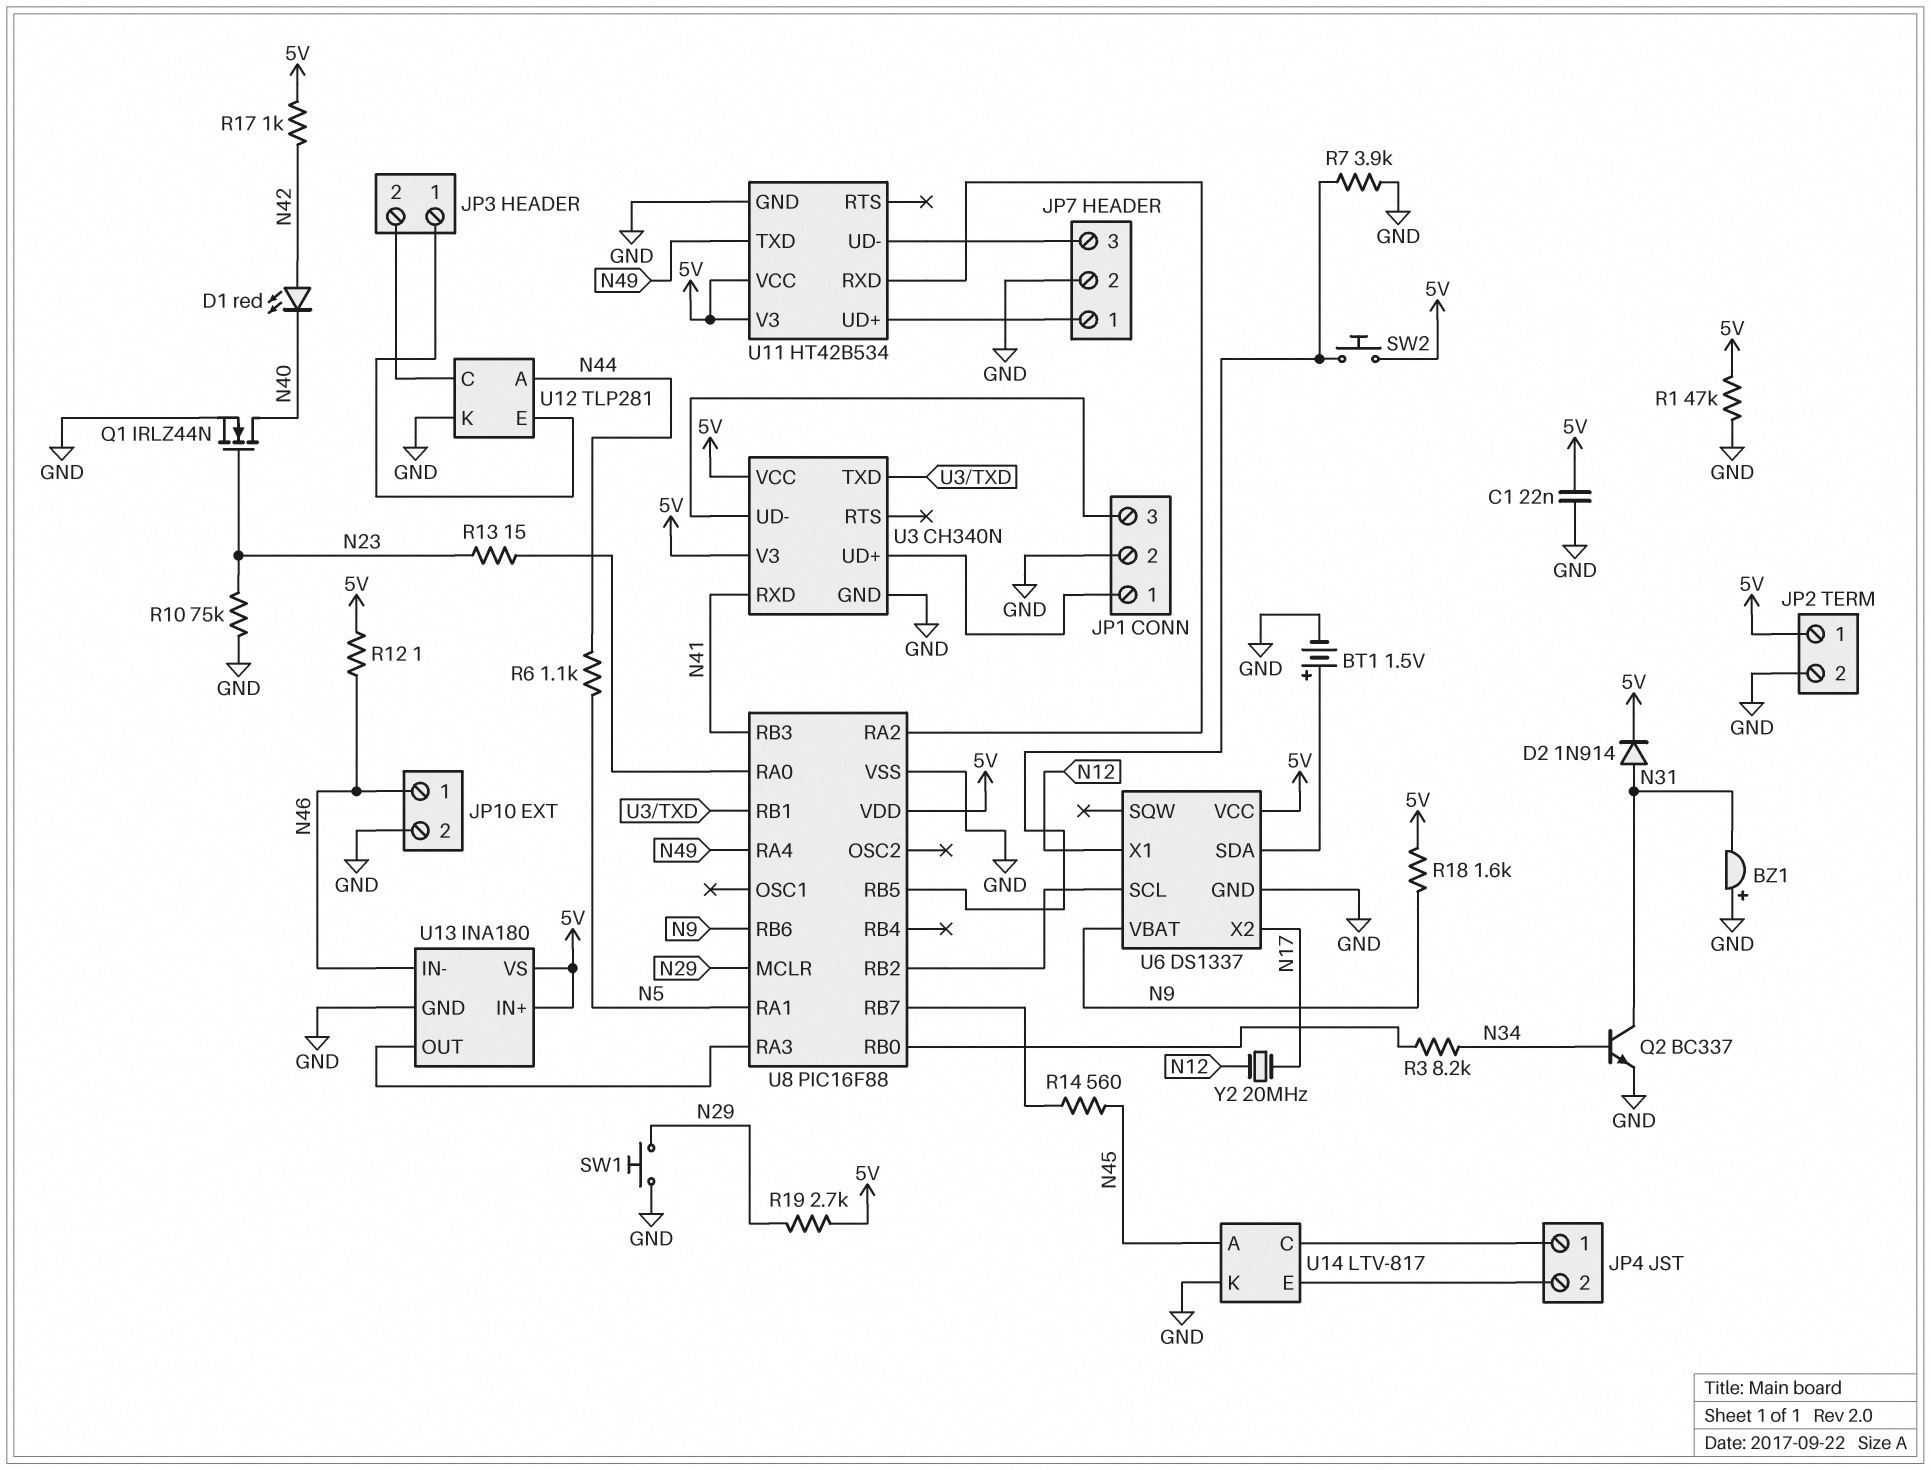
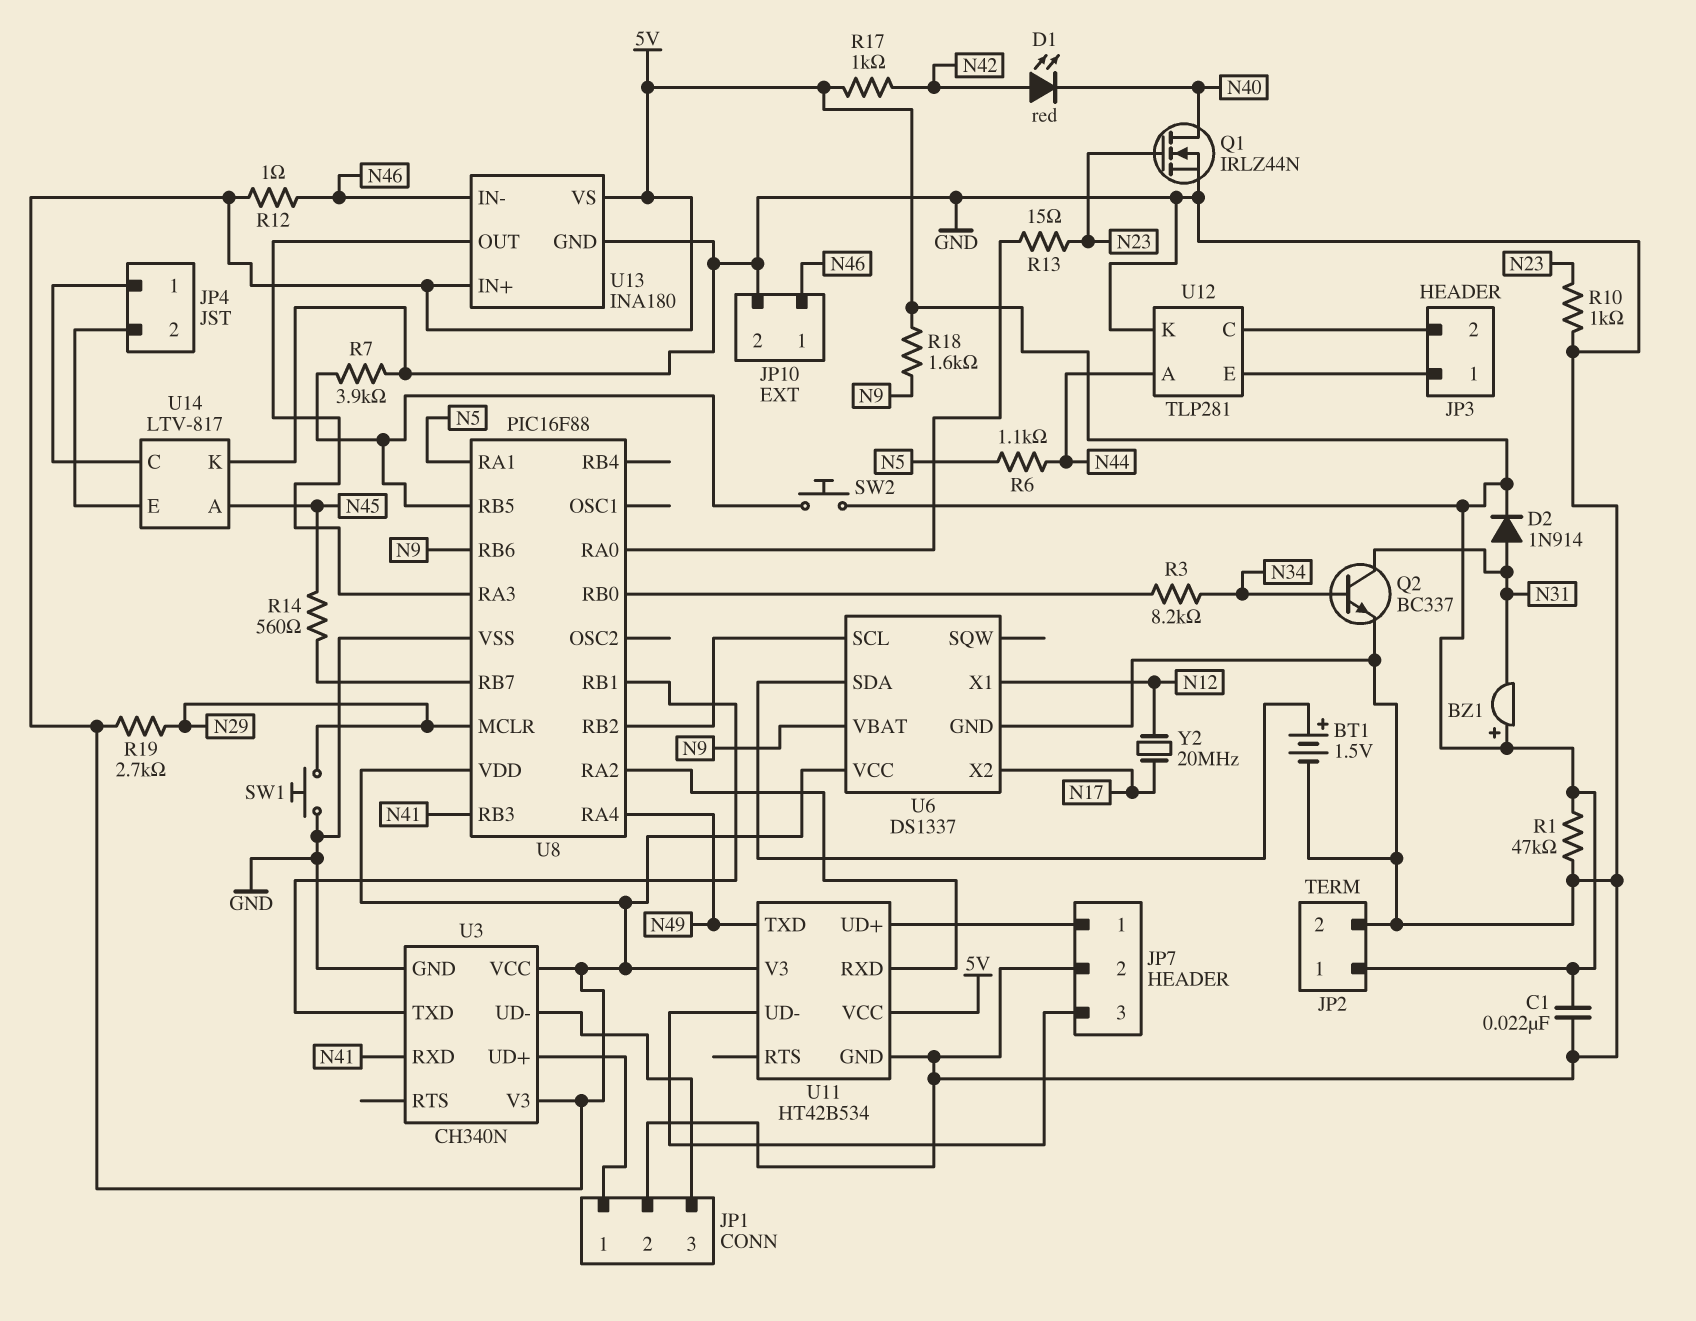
BZ1: buzzer (plus GND, minus N31) -> buzzer (plus 5V, minus N31)
R10: 75k (GND, N23) -> 1k (GND, N23)

